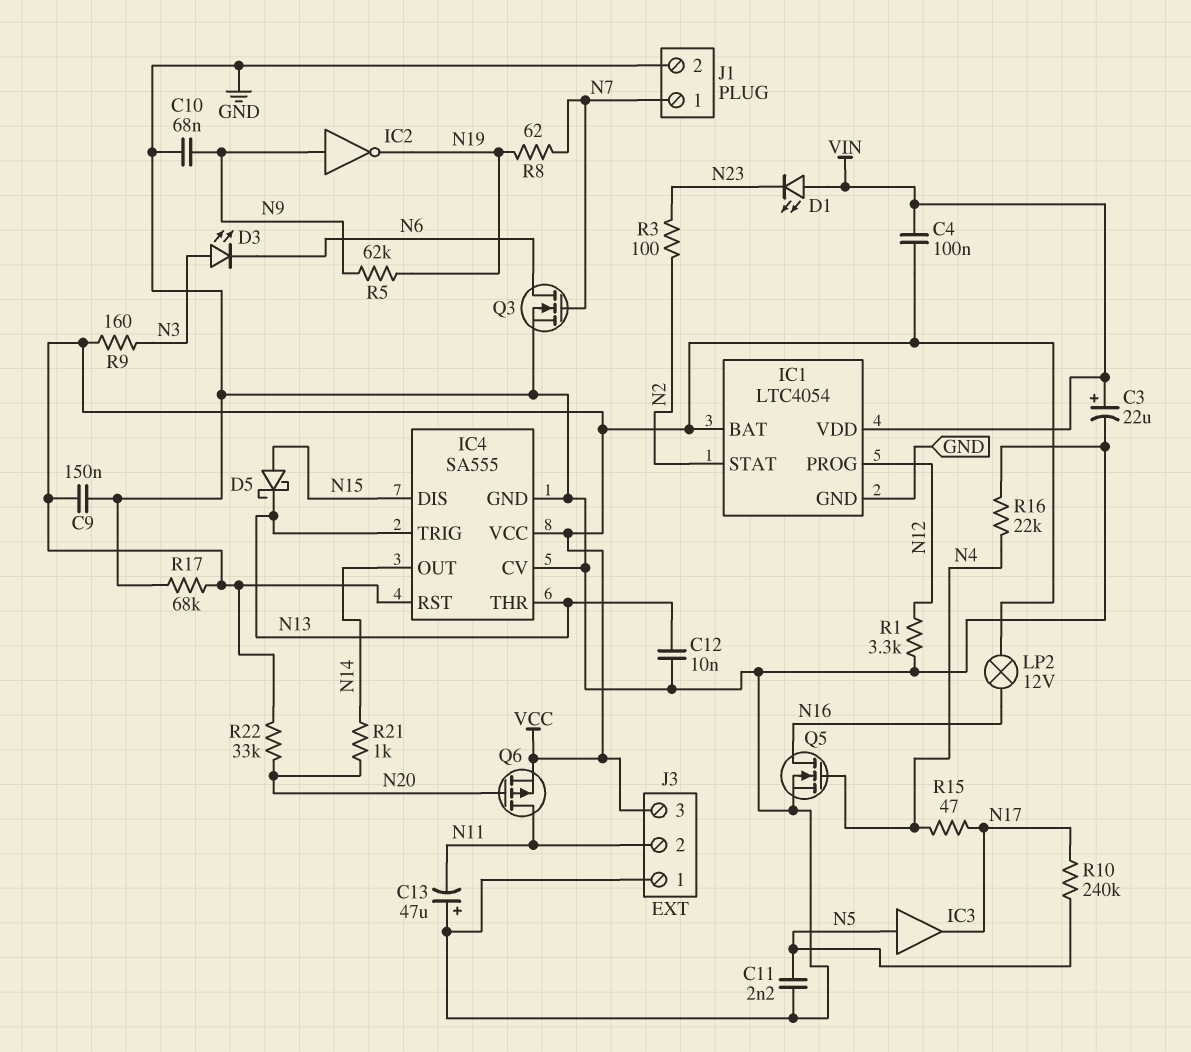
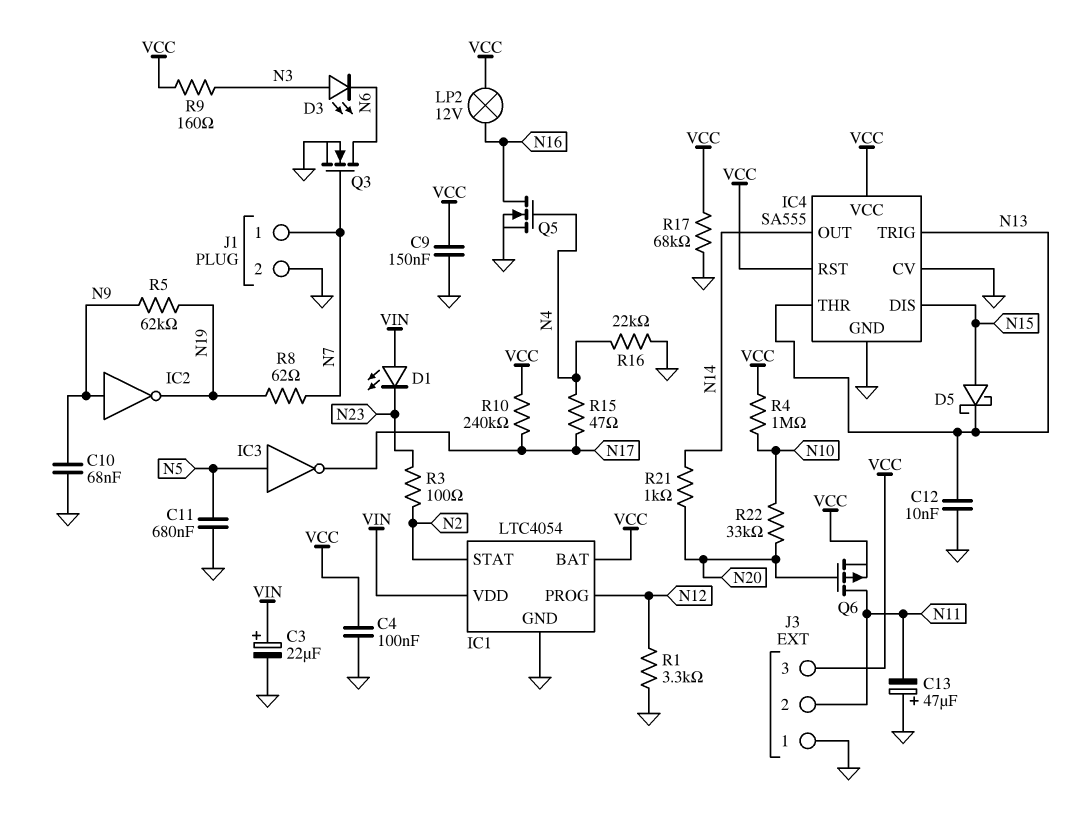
C4: 100nF (VCC, VIN) -> 100nF (GND, VCC)
C11: 2.2nF (GND, N5) -> 680nF (GND, N5)
IC3: buffer (in N5, out N17) -> NOT (in N5, out N17)
R4: none -> 1M (N10, VCC)
R10: 240k (N5, N17) -> 240k (N17, VCC)
R22: 33k (N20, VCC) -> 33k (N10, N20)

